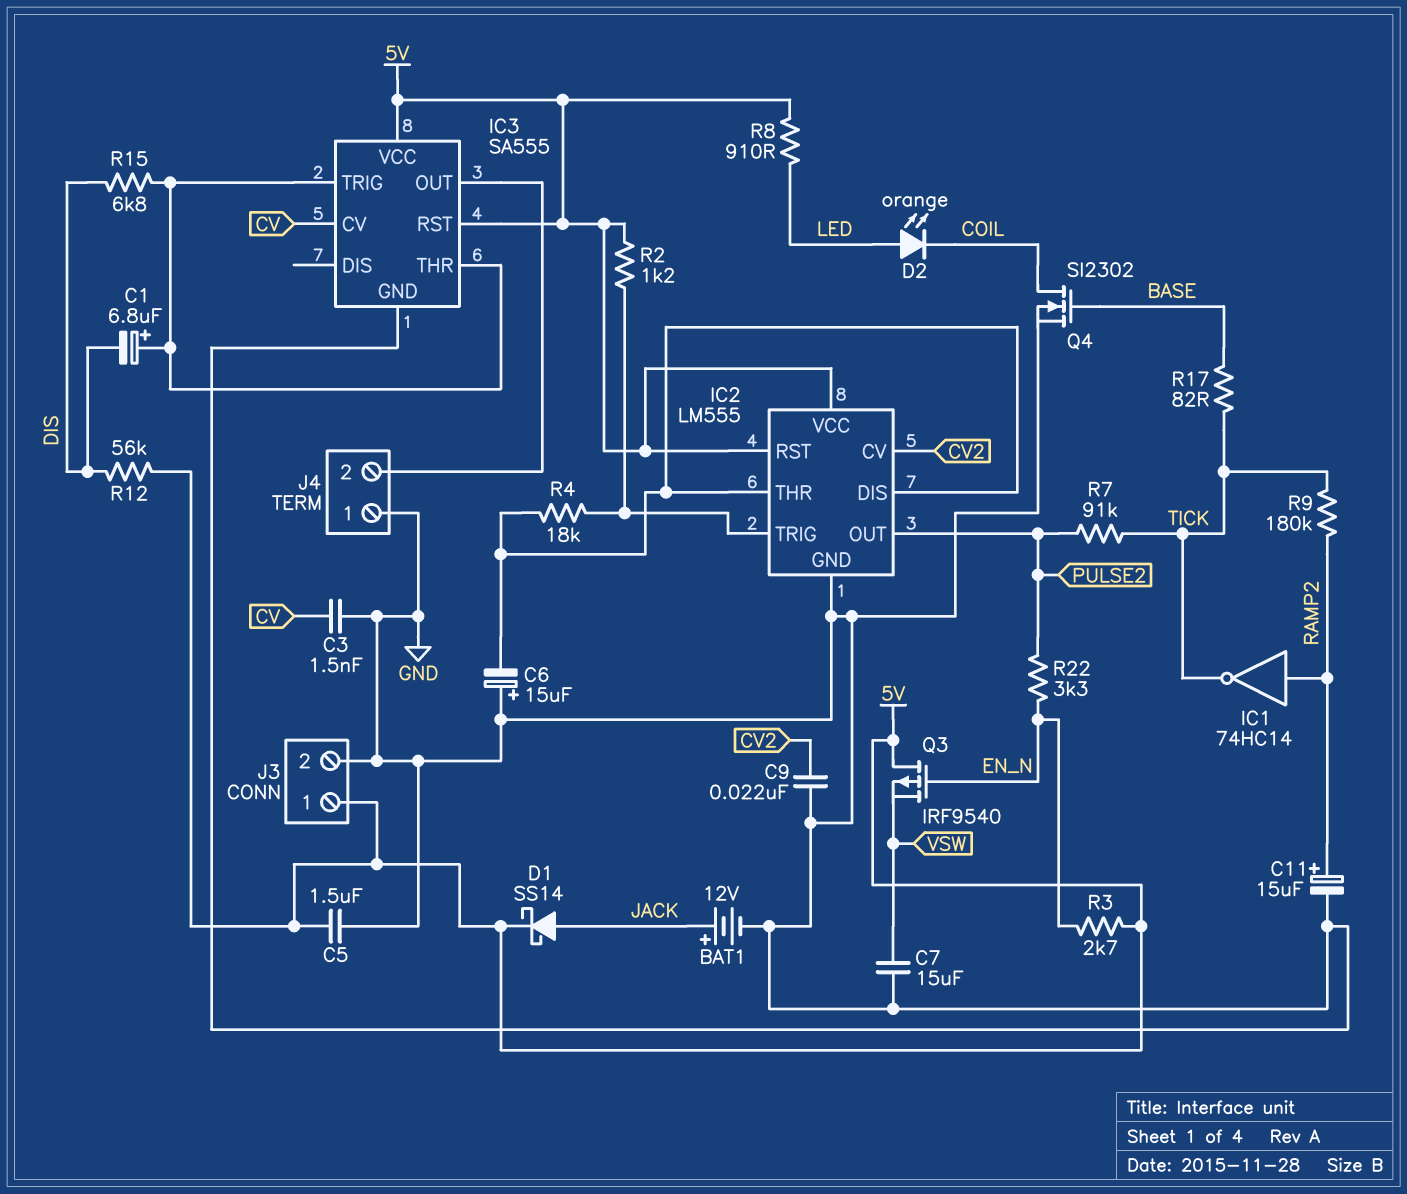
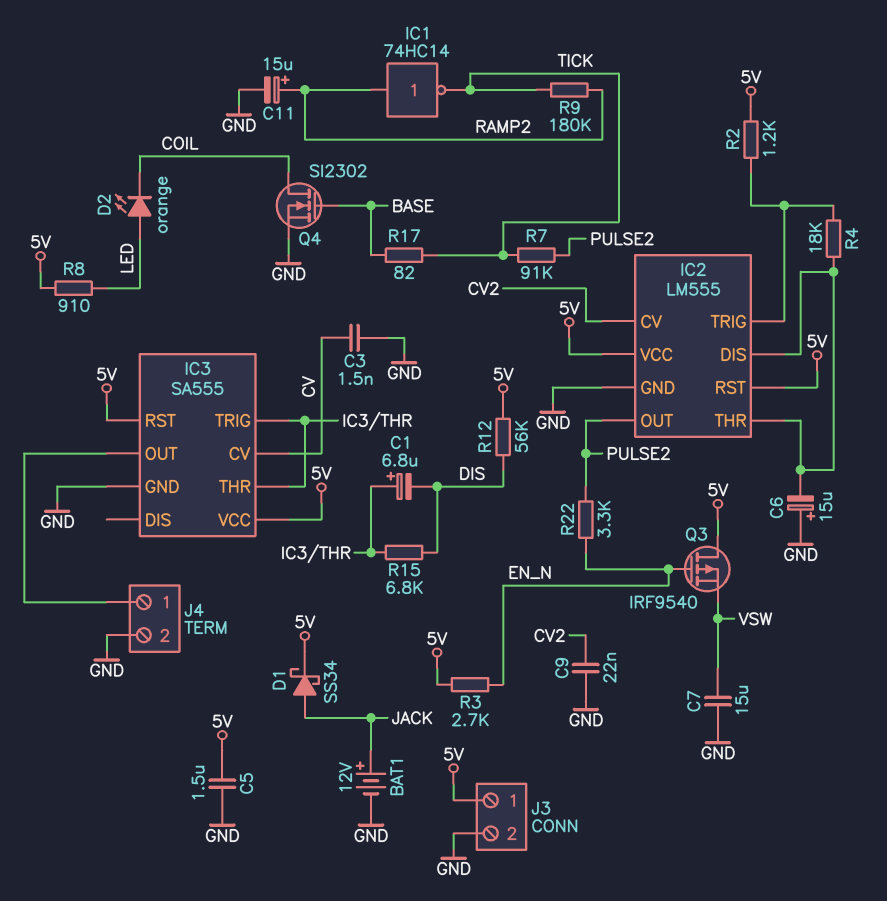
D1: schottky SS14 (A JACK, K 5V) -> schottky SS34 (A JACK, K 5V)
J4 pin 1: GND -> IC3/OUT
J4 pin 2: IC3/OUT -> GND

